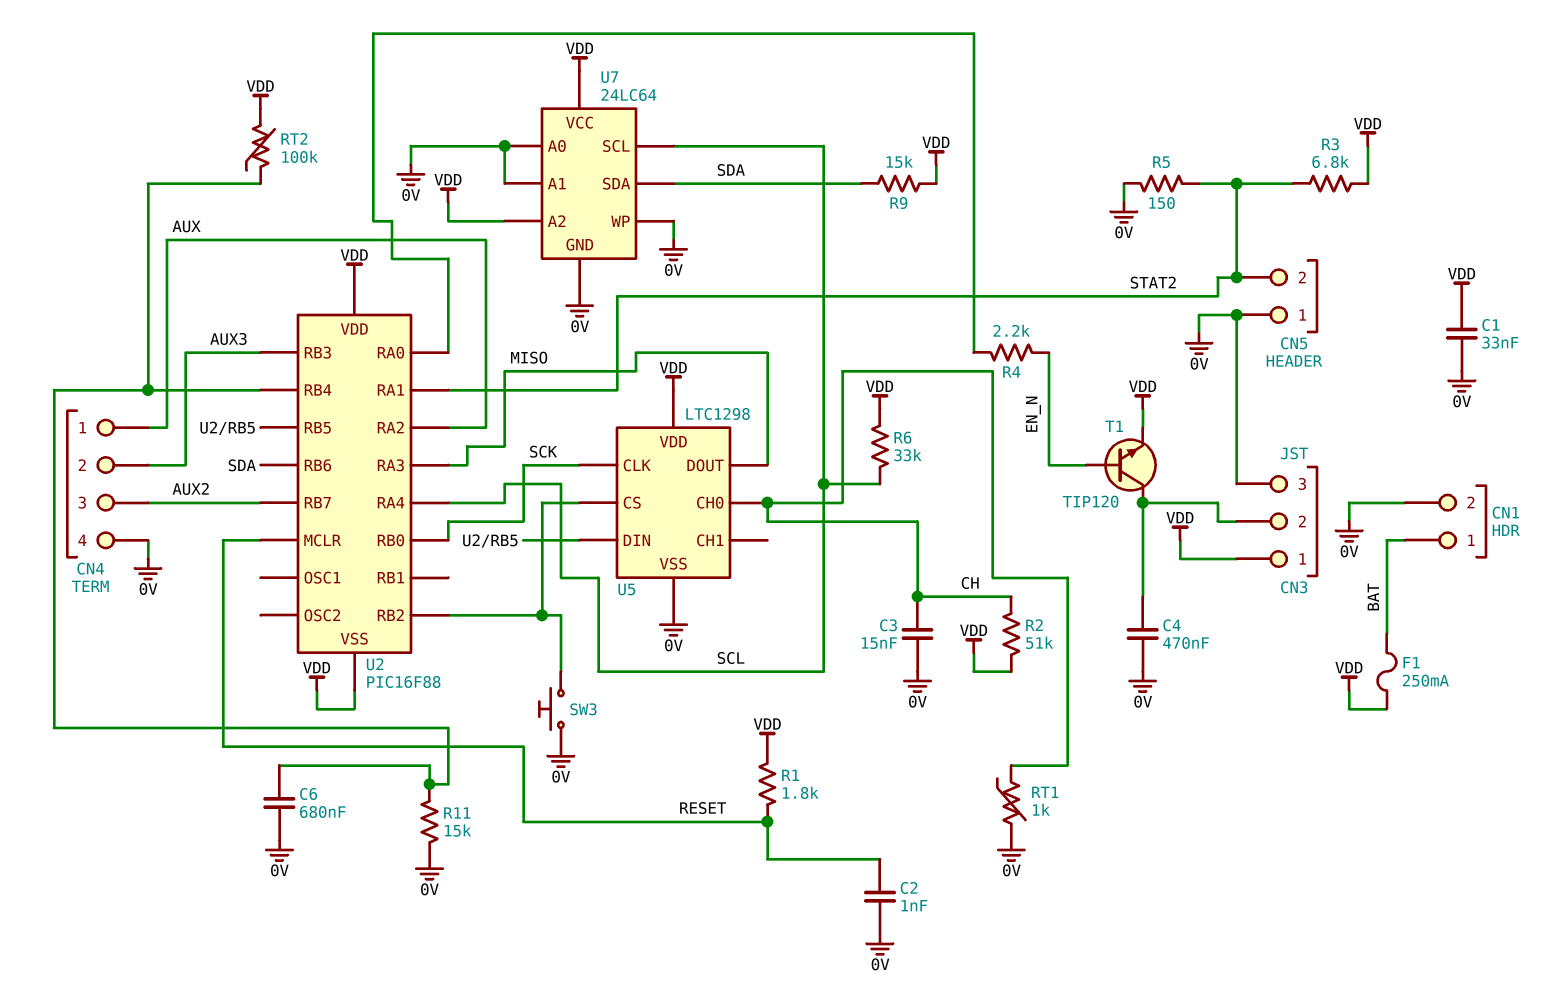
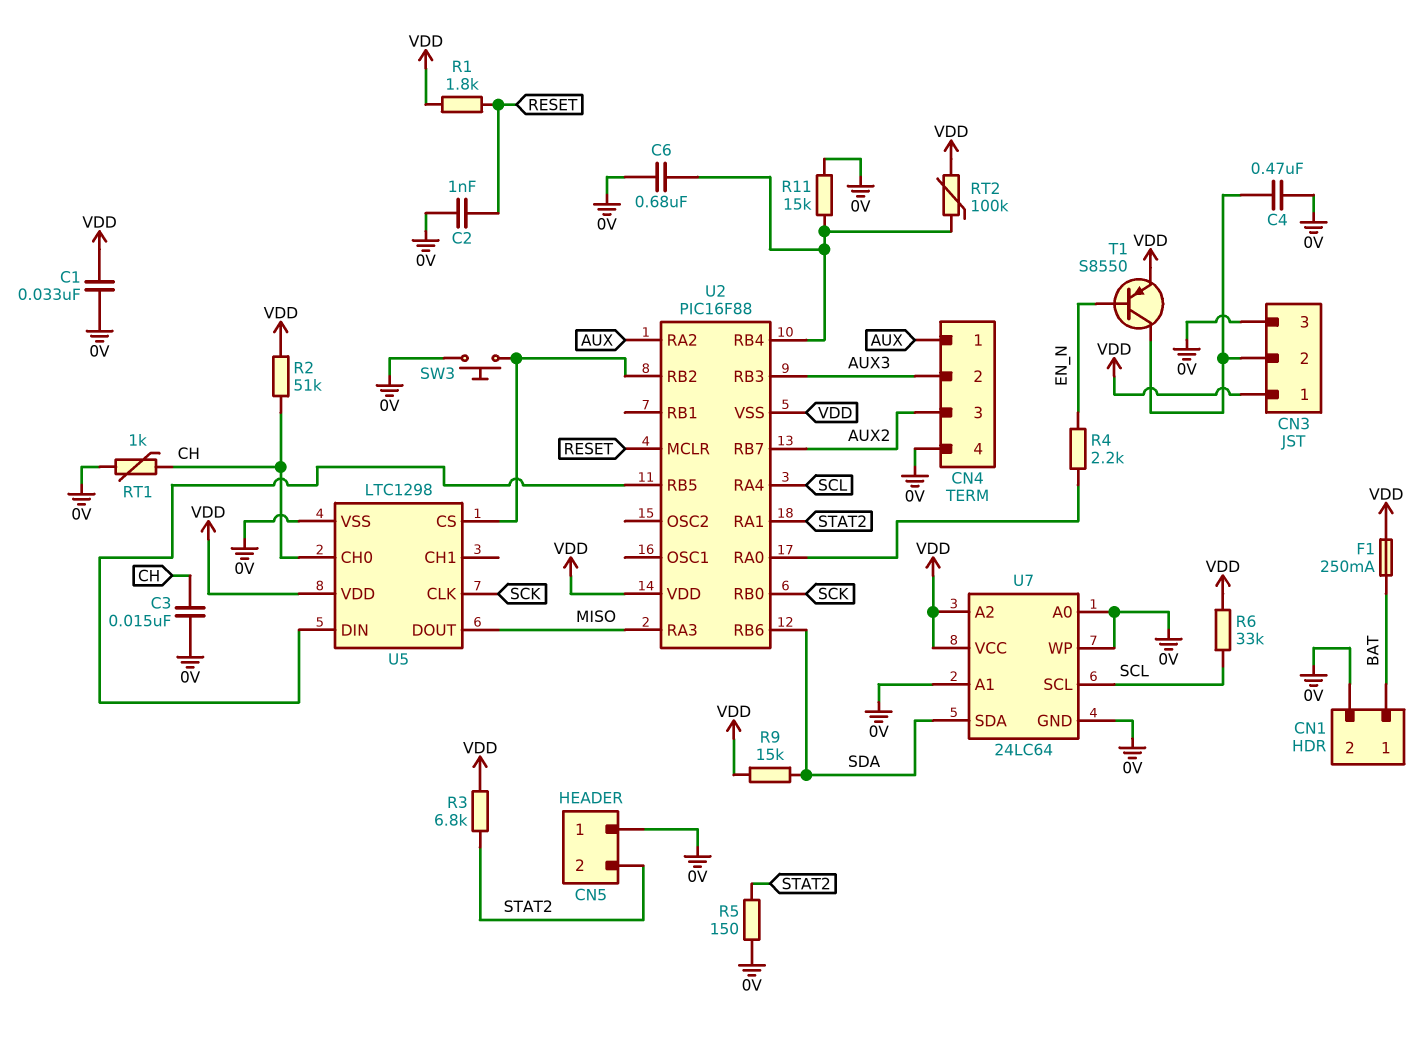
T1: NPN TIP120 (B EN_N, C CN3/2, E VDD) -> PNP S8550 (B EN_N, C CN3/2, E VDD)

